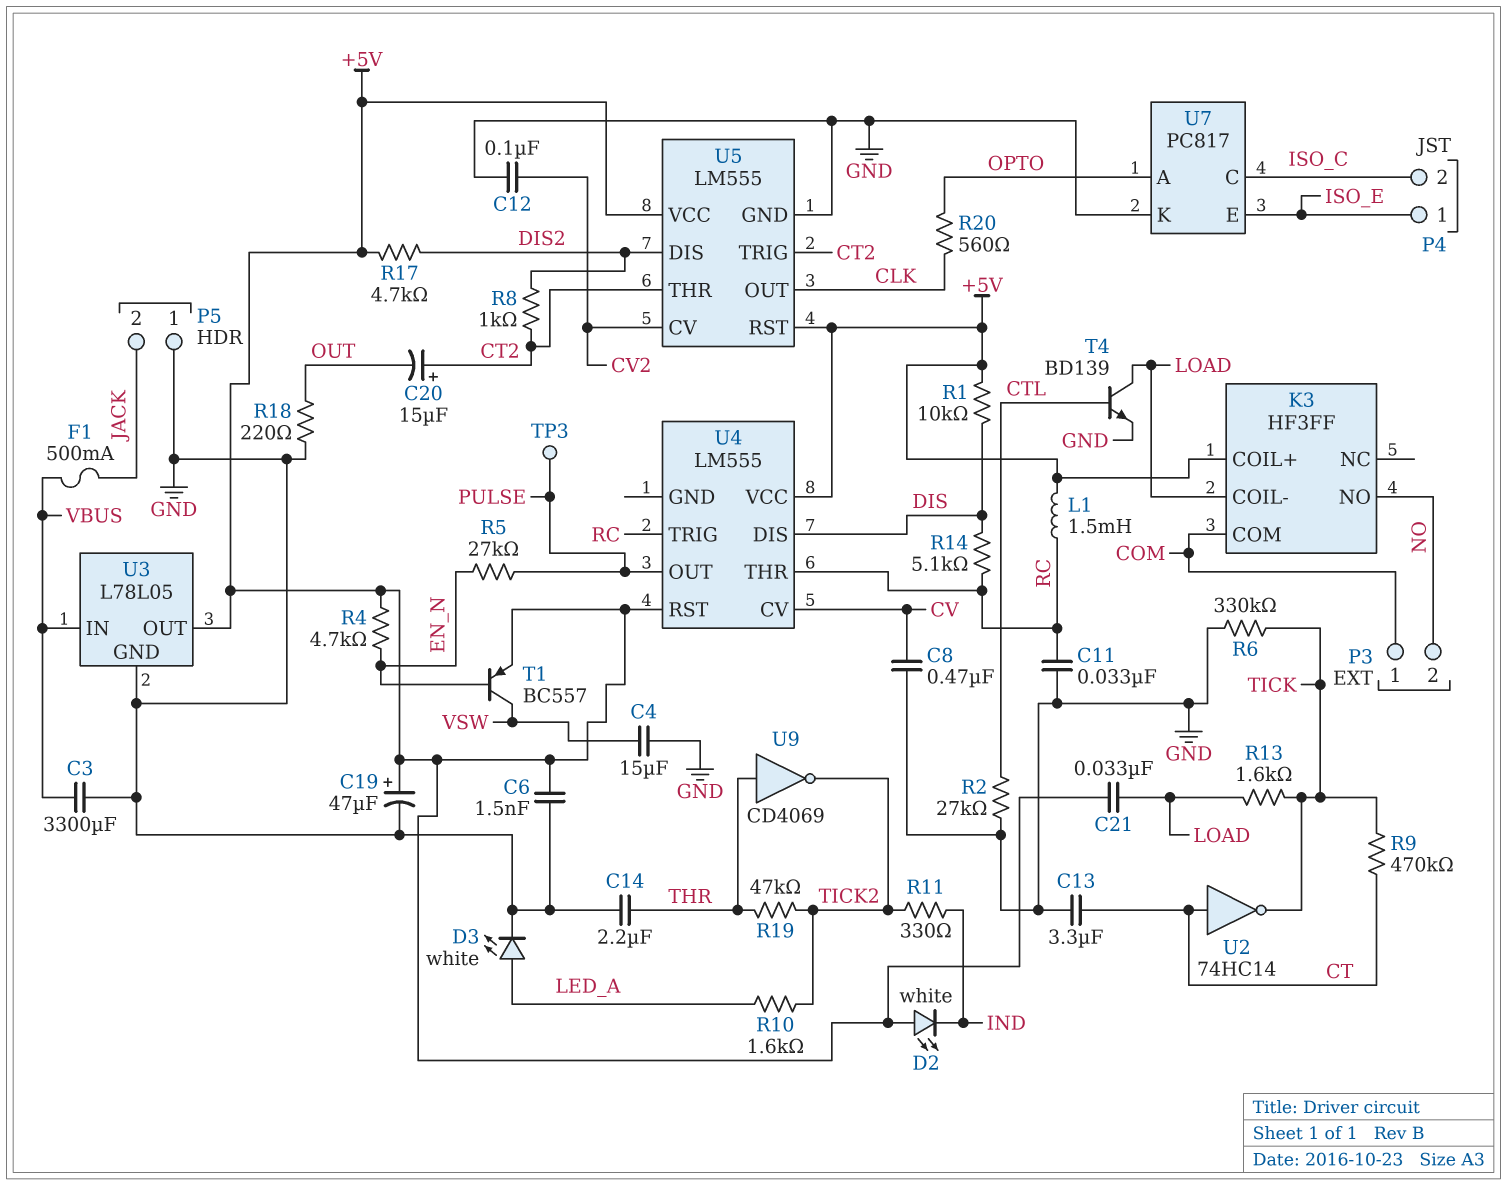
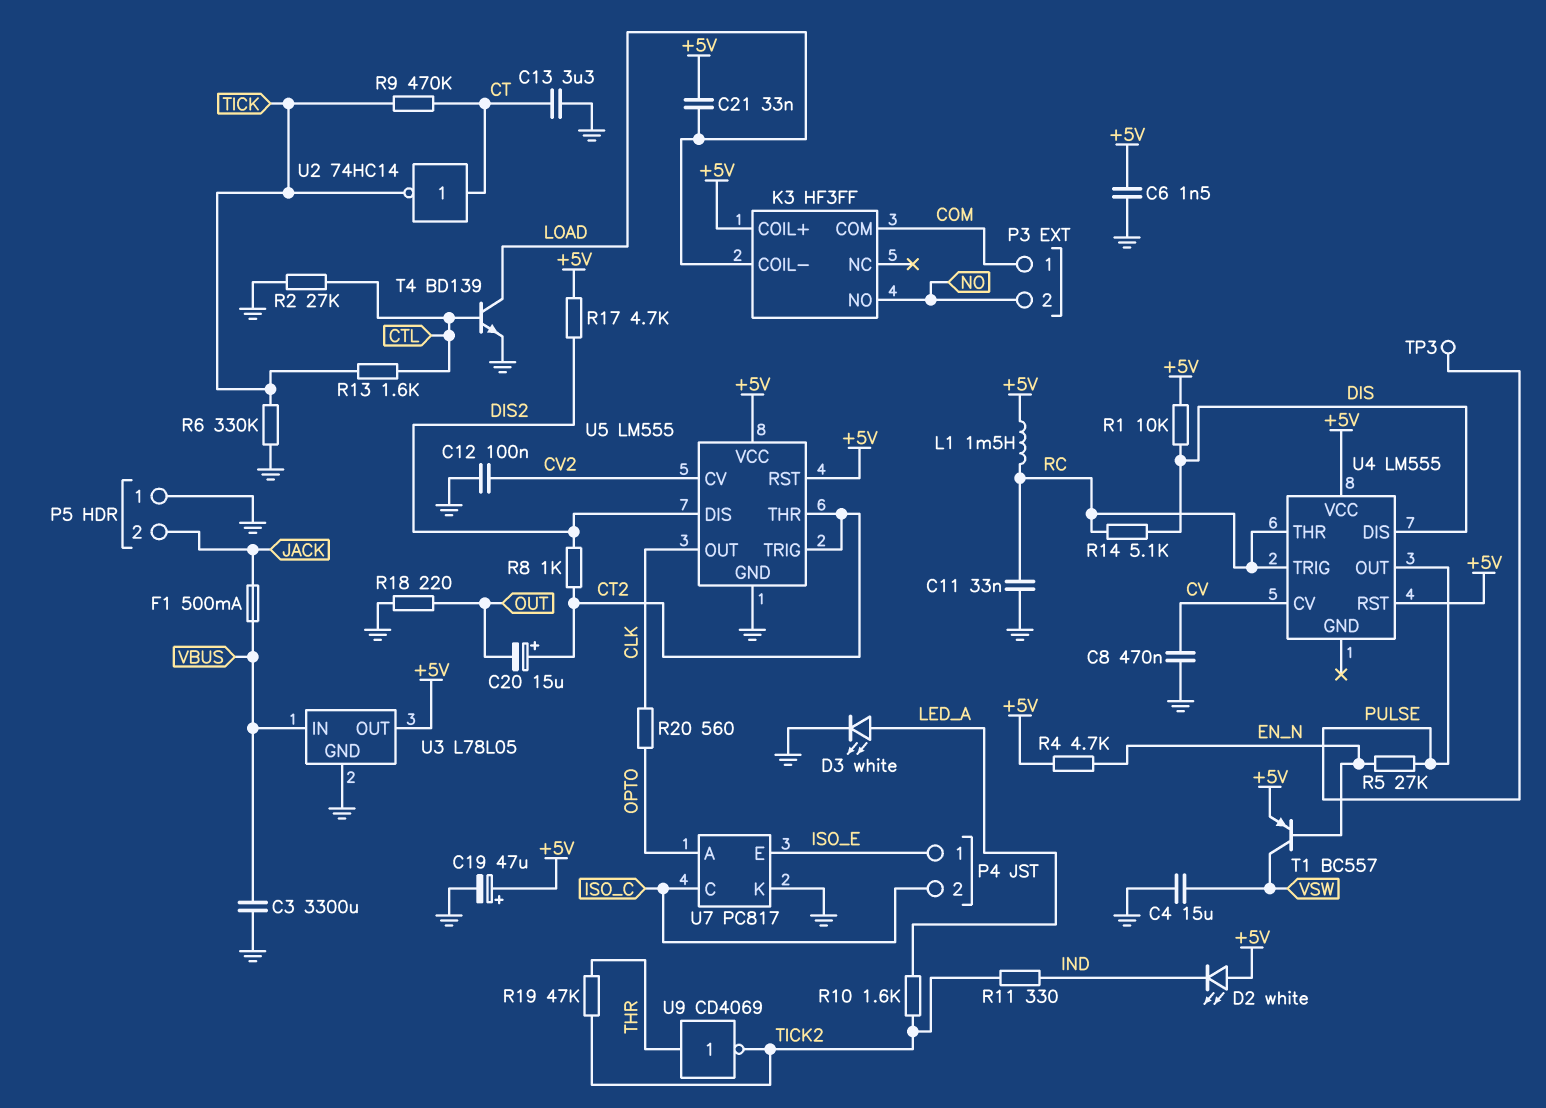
C14: 2.2uF (GND, THR) -> none
R13: 1.6k (LOAD, TICK) -> 1.6k (CTL, TICK)

